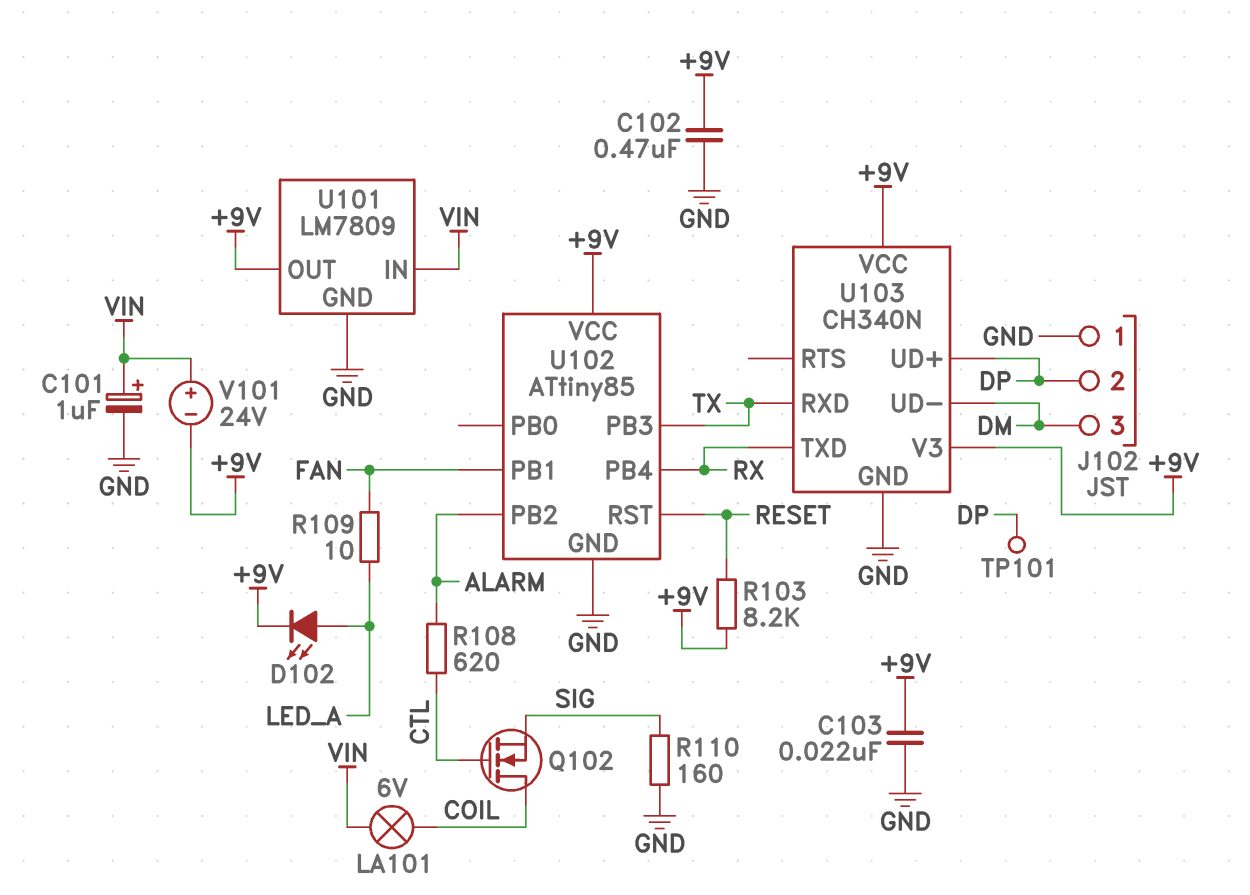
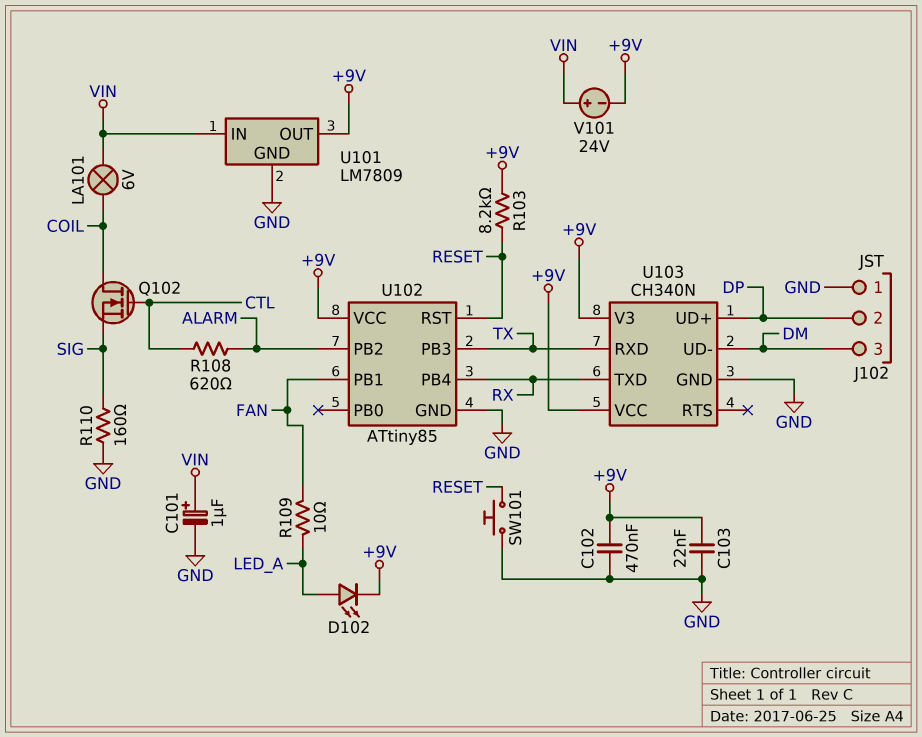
SW101: none -> button (GND, RESET)
TP101: test point (DP) -> none

